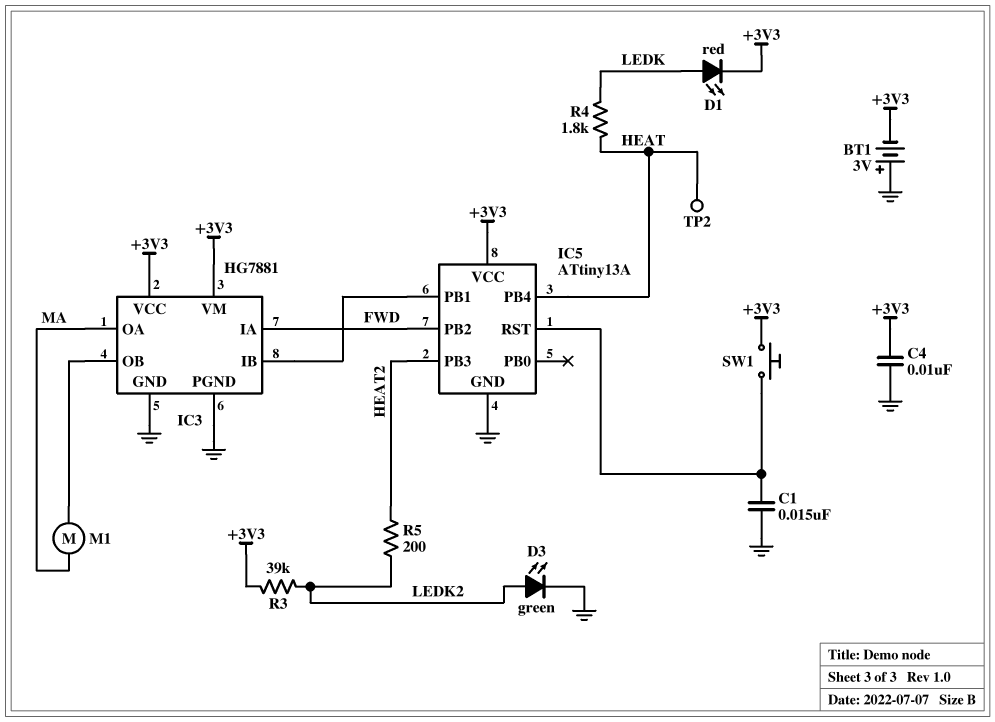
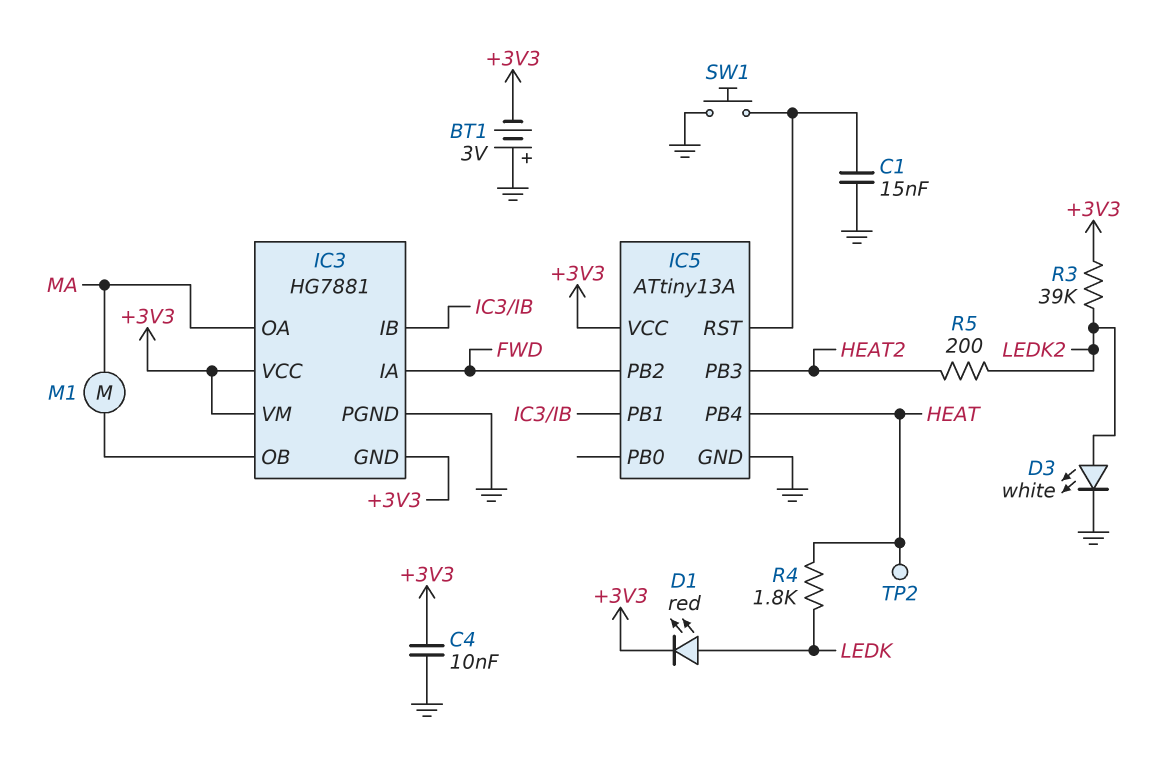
D3: LED green (A LEDK2, K GND) -> LED white (A LEDK2, K GND)
IC3 pin GND: GND -> +3V3
SW1: button (+3V3, IC5/RST) -> button (GND, IC5/RST)

